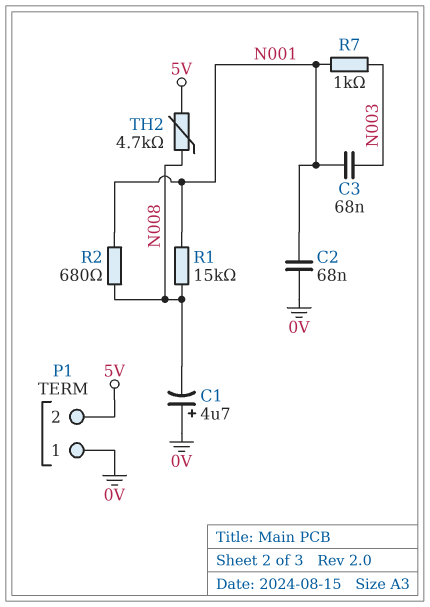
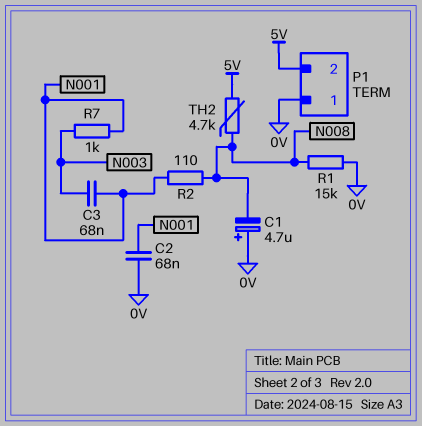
R1: 15k (N001, N008) -> 15k (0V, N008)
R2: 680 (N001, N008) -> 110 (N001, N008)

